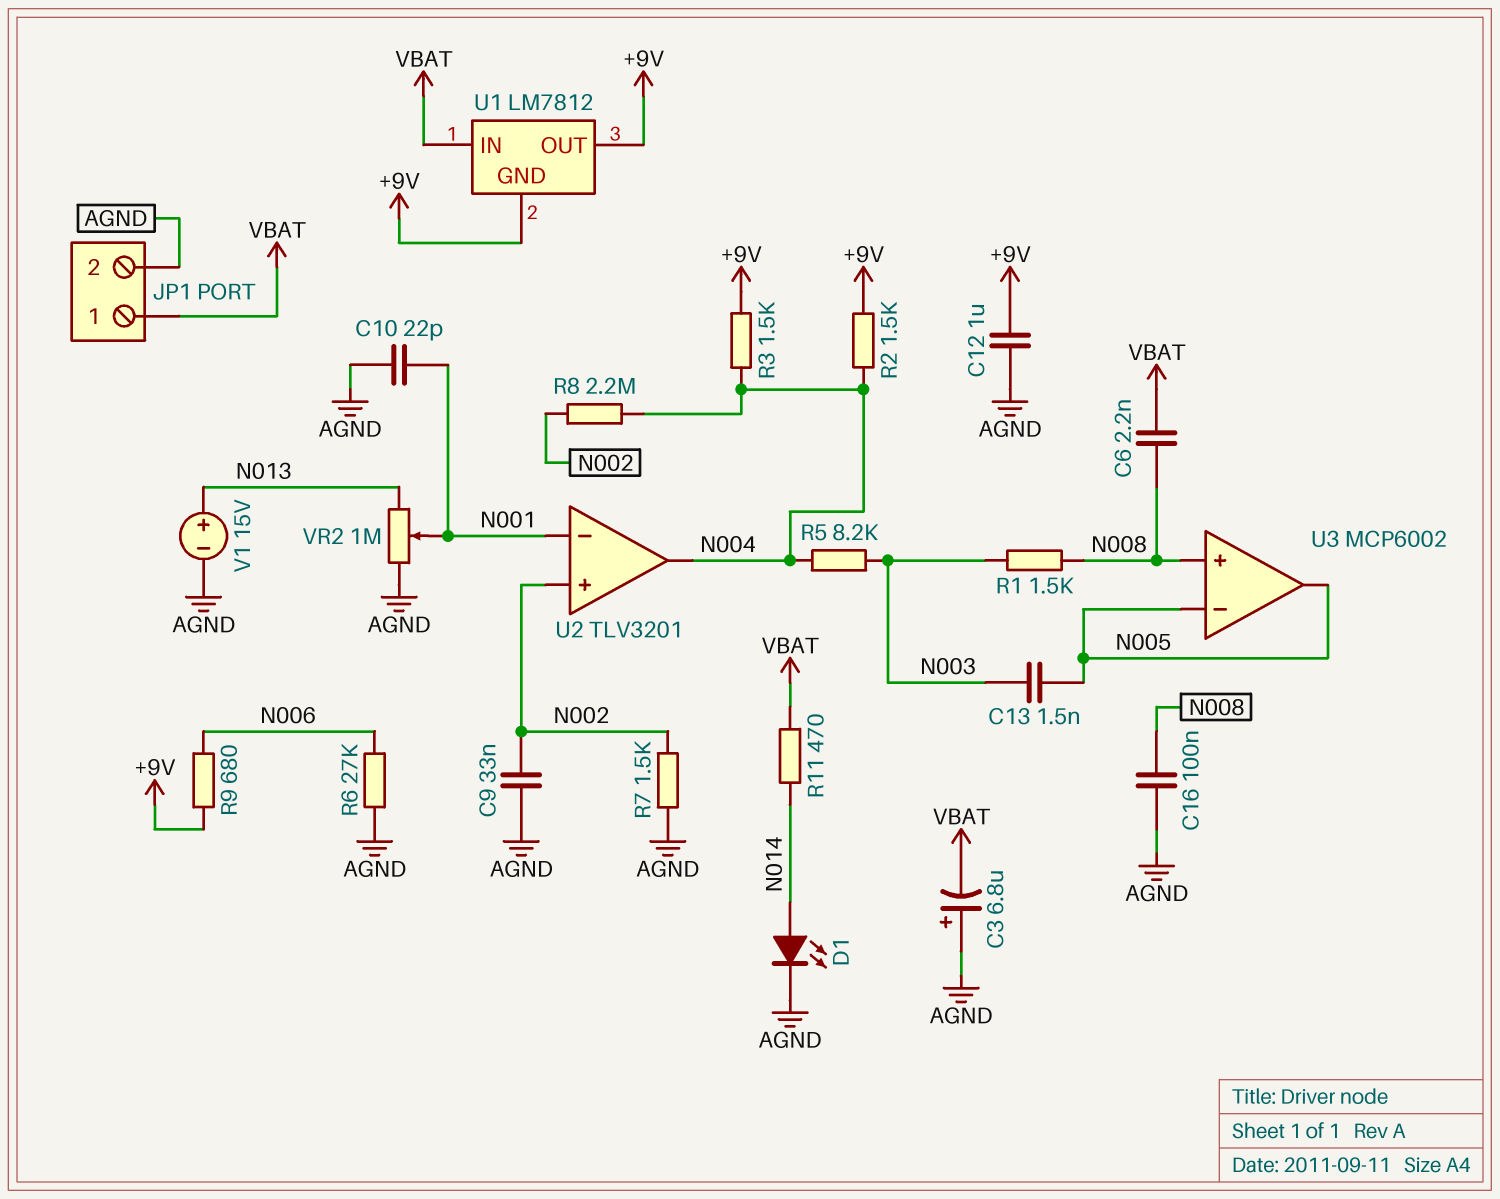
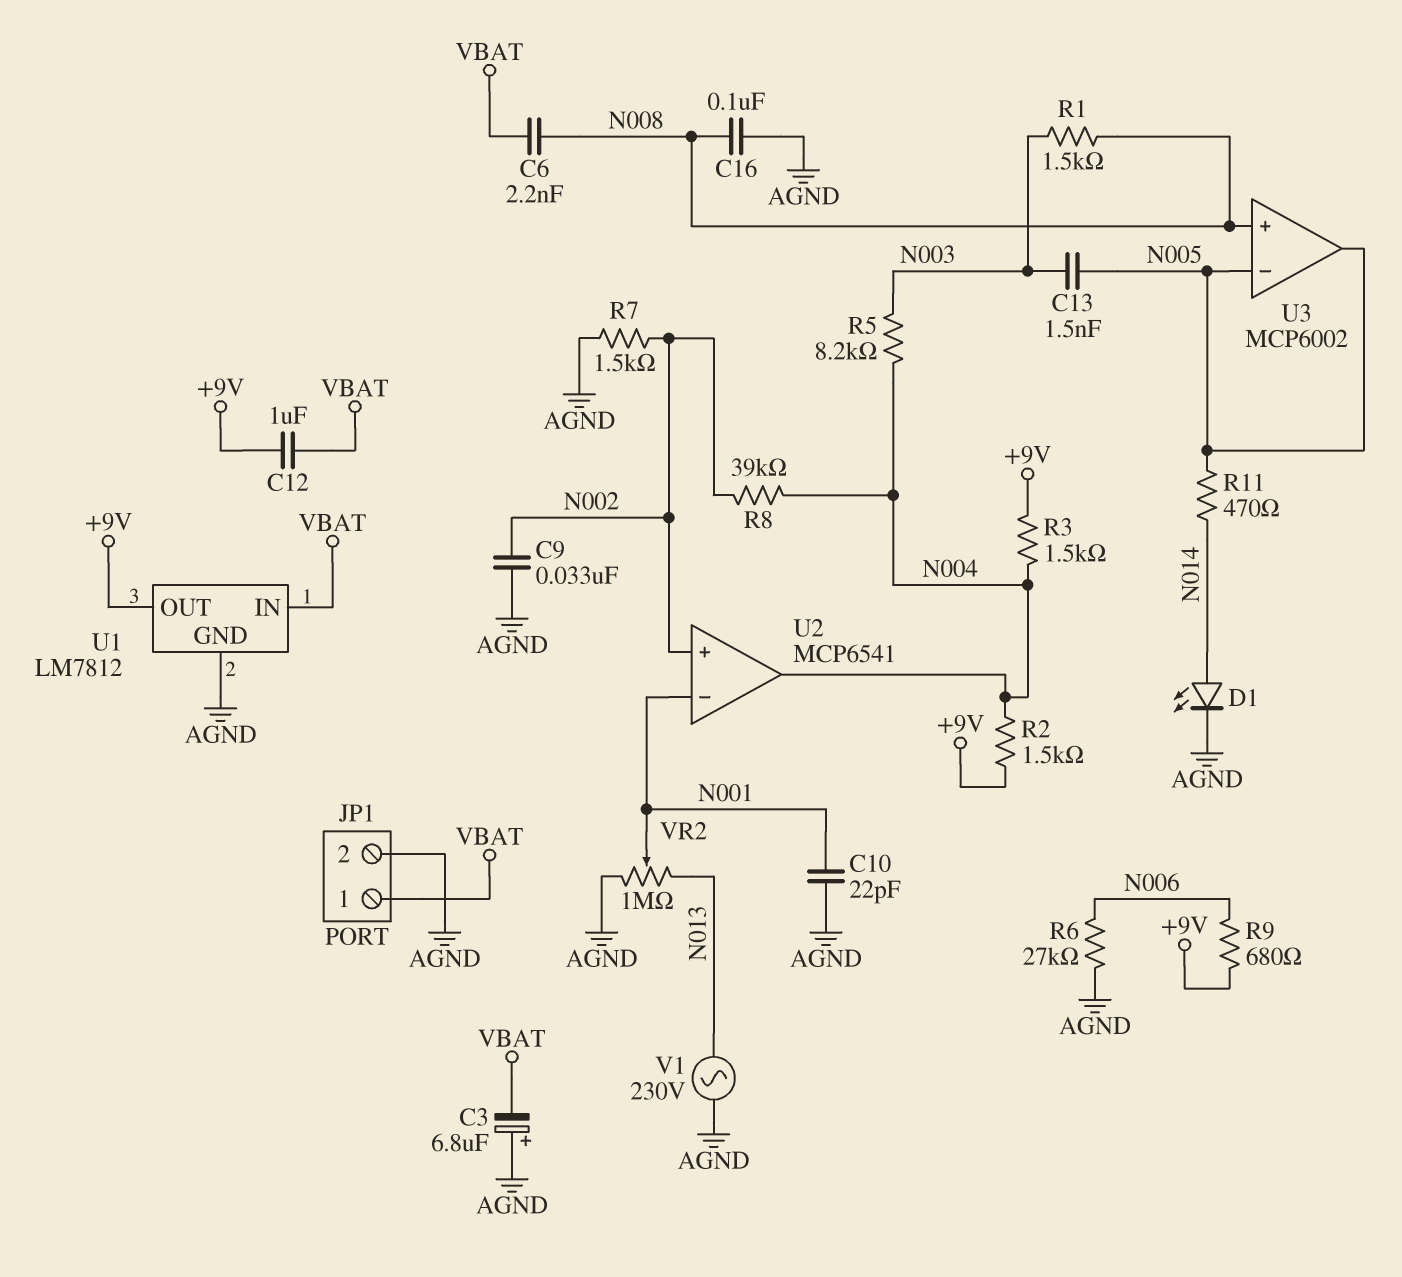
C12: 1uF (+9V, AGND) -> 1uF (+9V, VBAT)
R8: 2.2M (N002, N004) -> 39k (N002, N004)
R11: 470 (N014, VBAT) -> 470 (N005, N014)
U1 pin GND: +9V -> AGND
U2: TLV3201 -> MCP6541
V1: 15V (plus N013, minus AGND) -> AC 230V (AGND, N013)

